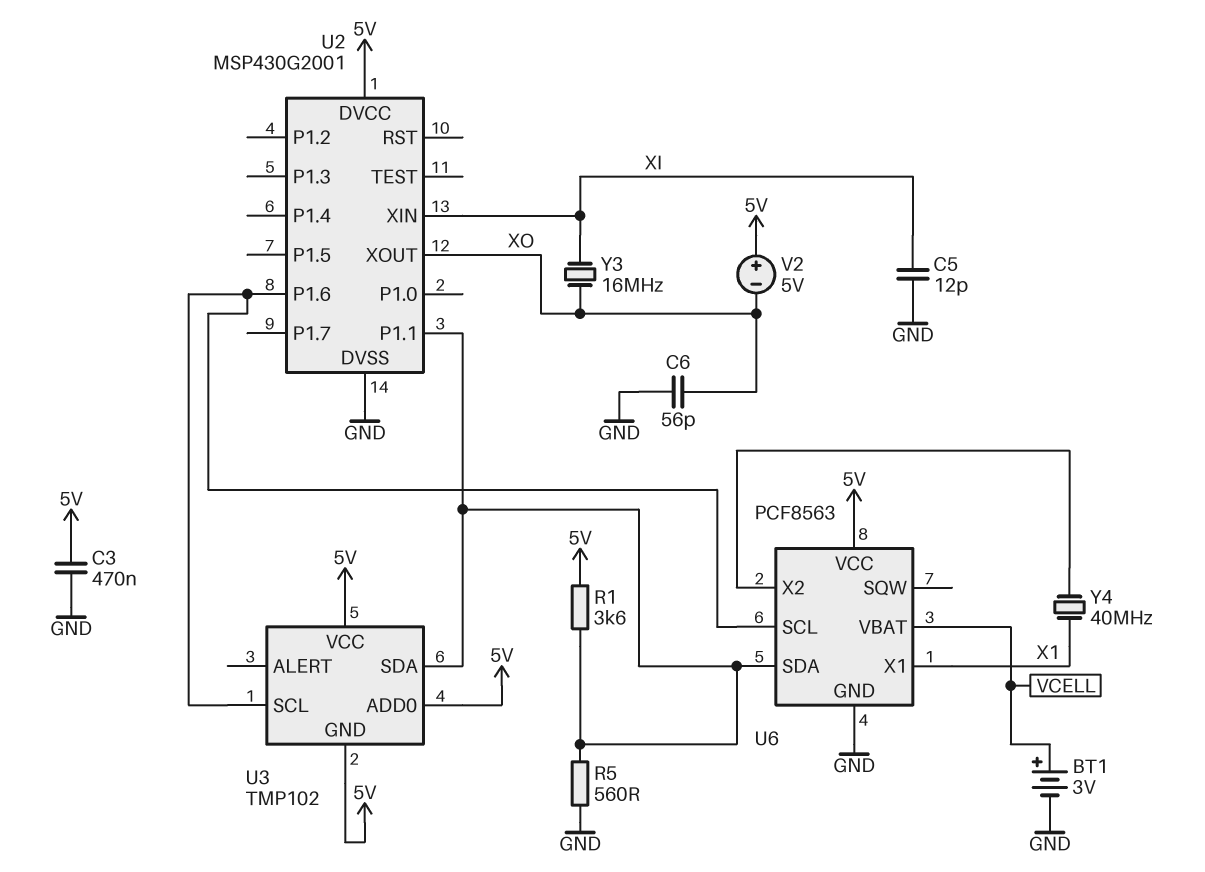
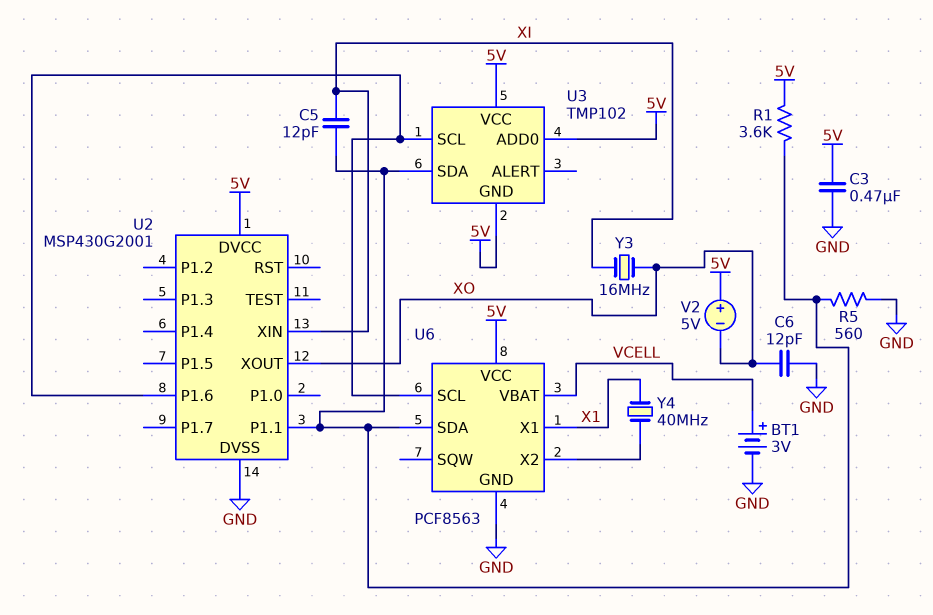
C5: 12pF (GND, XI) -> 12pF (U2/P1.1, XI)
C6: 56pF (GND, XO) -> 12pF (GND, XO)

